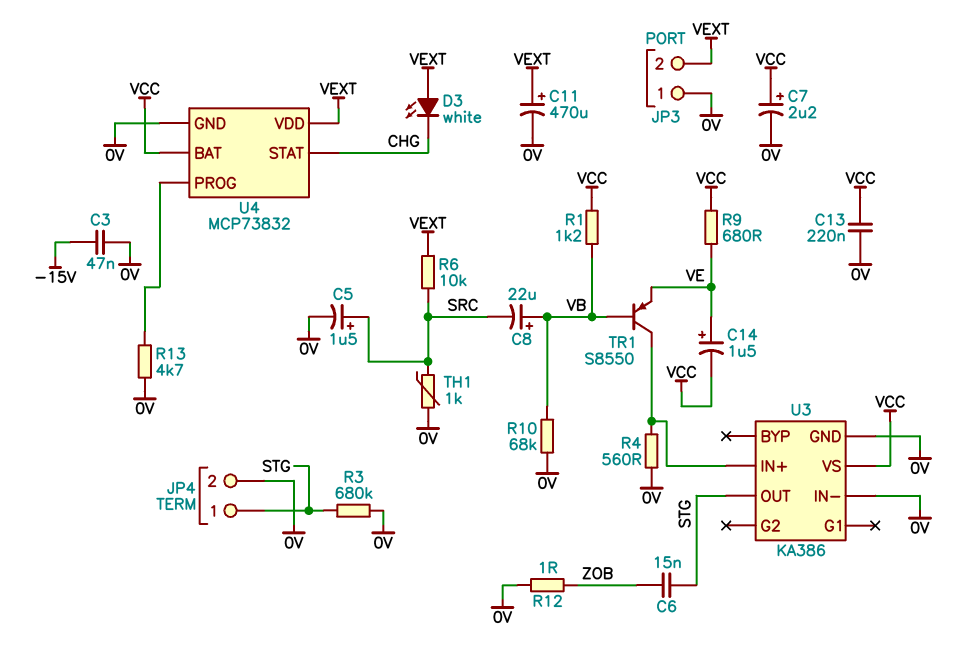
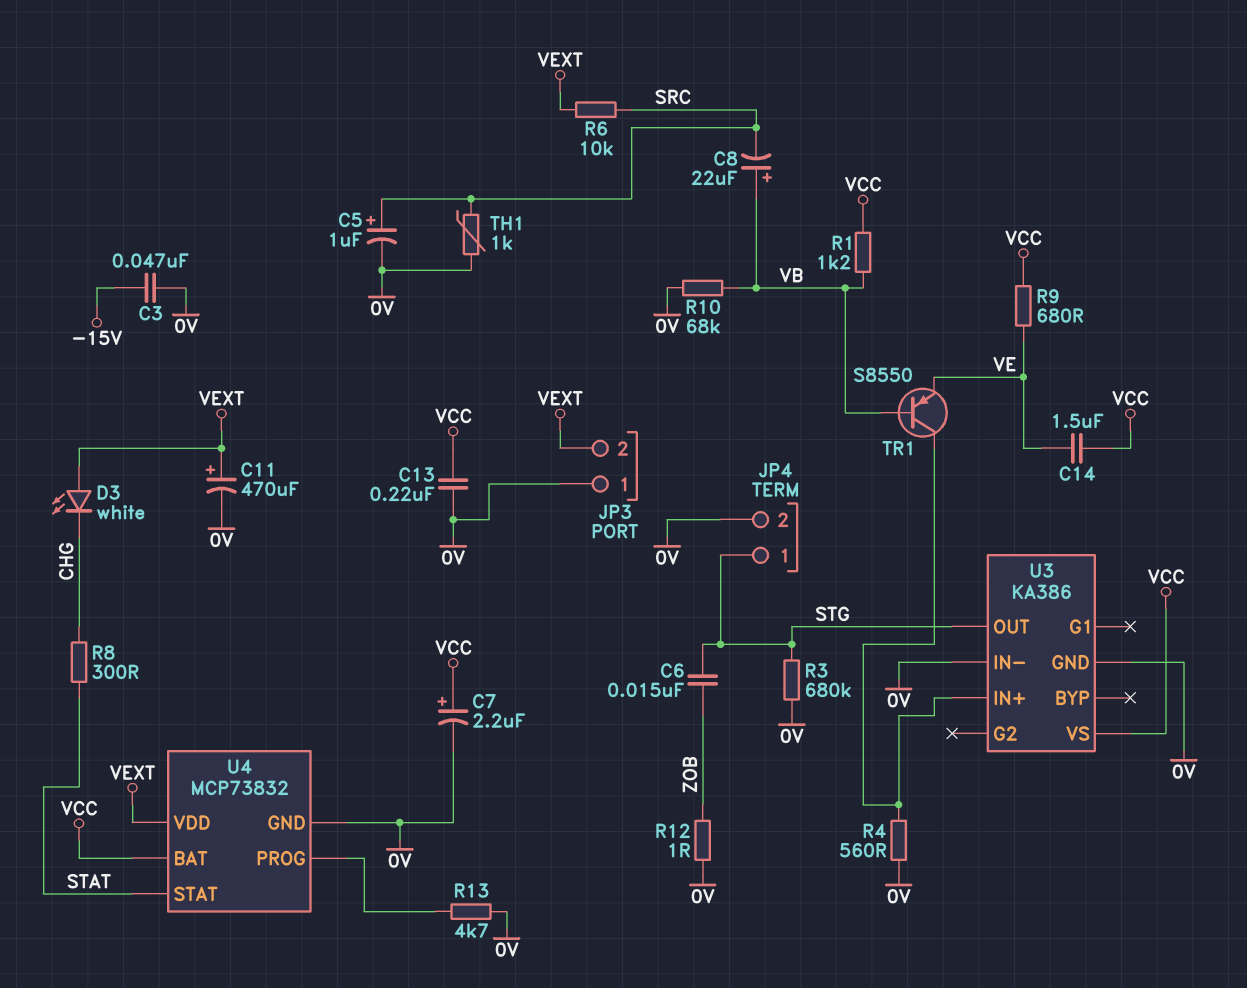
C5: 1.5uF (plus SRC, minus 0V) -> 1uF (plus SRC, minus 0V)
C14: 1.5uF (plus VE, minus VCC) -> 1.5uF (VCC, VE)
R8: none -> 300 (CHG, STAT)
U4 pin STAT: CHG -> STAT

